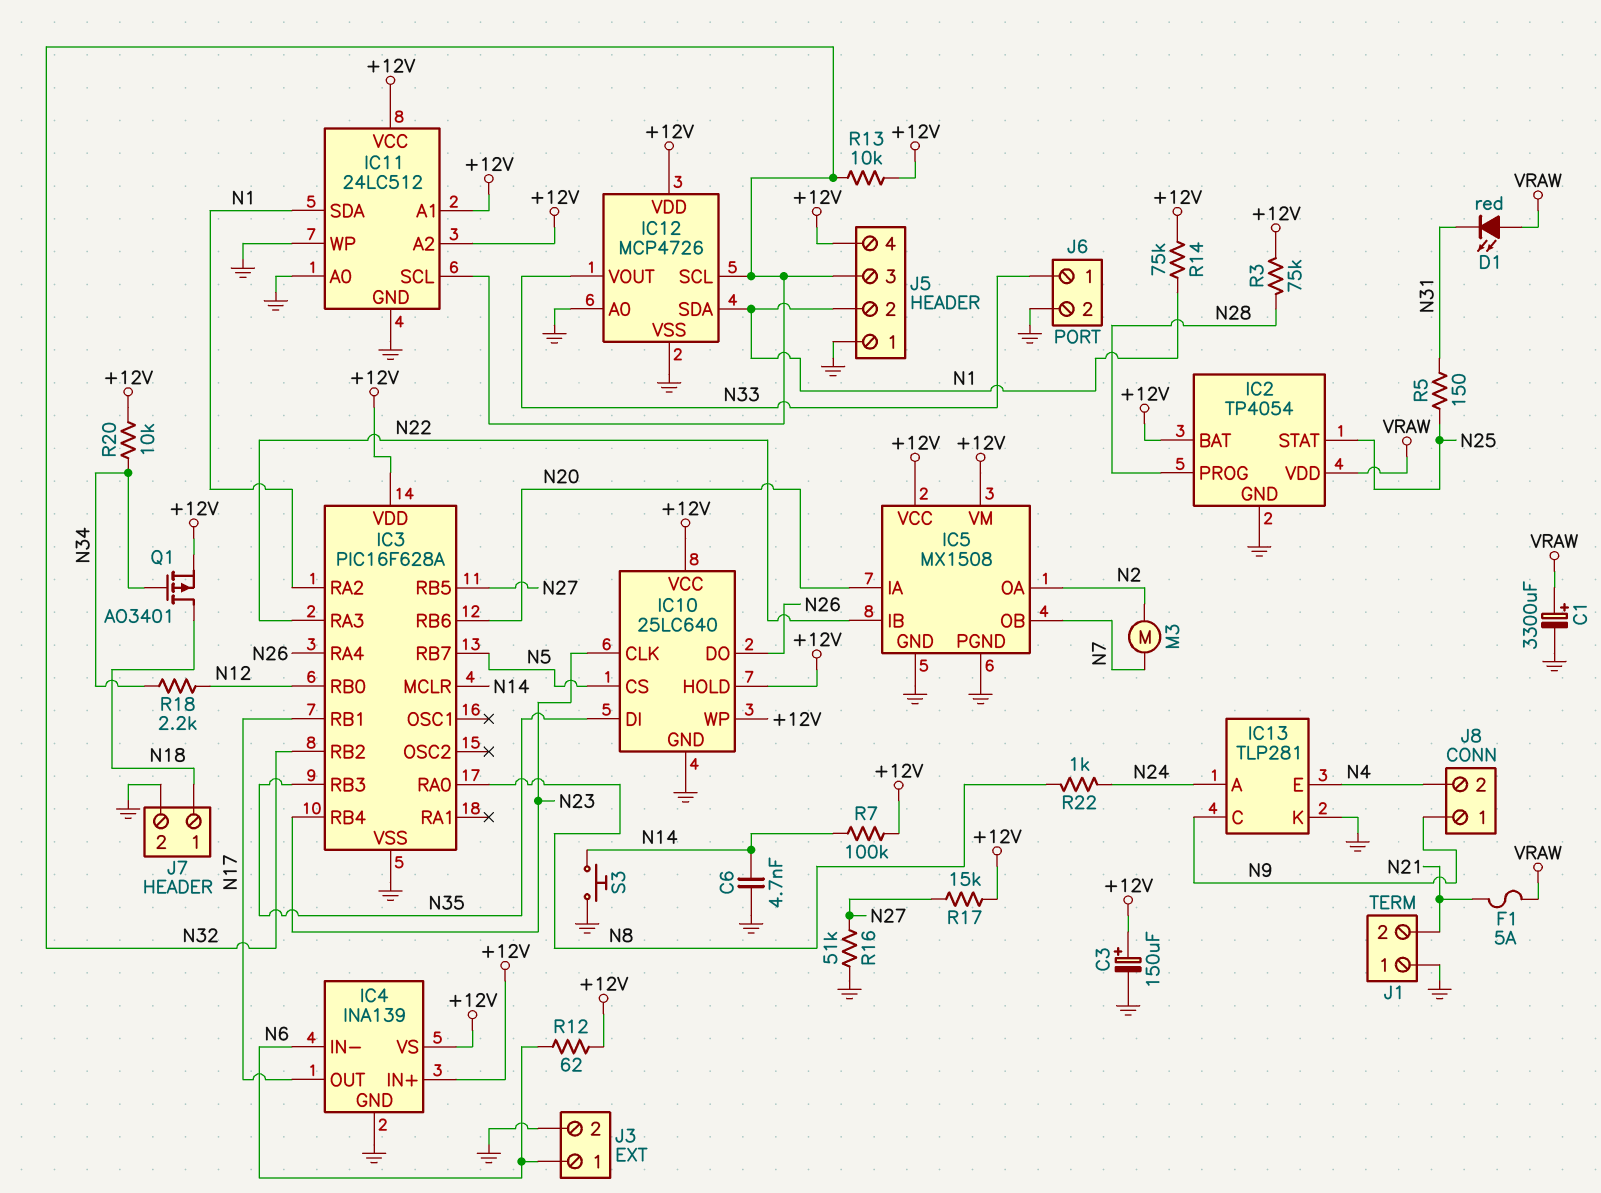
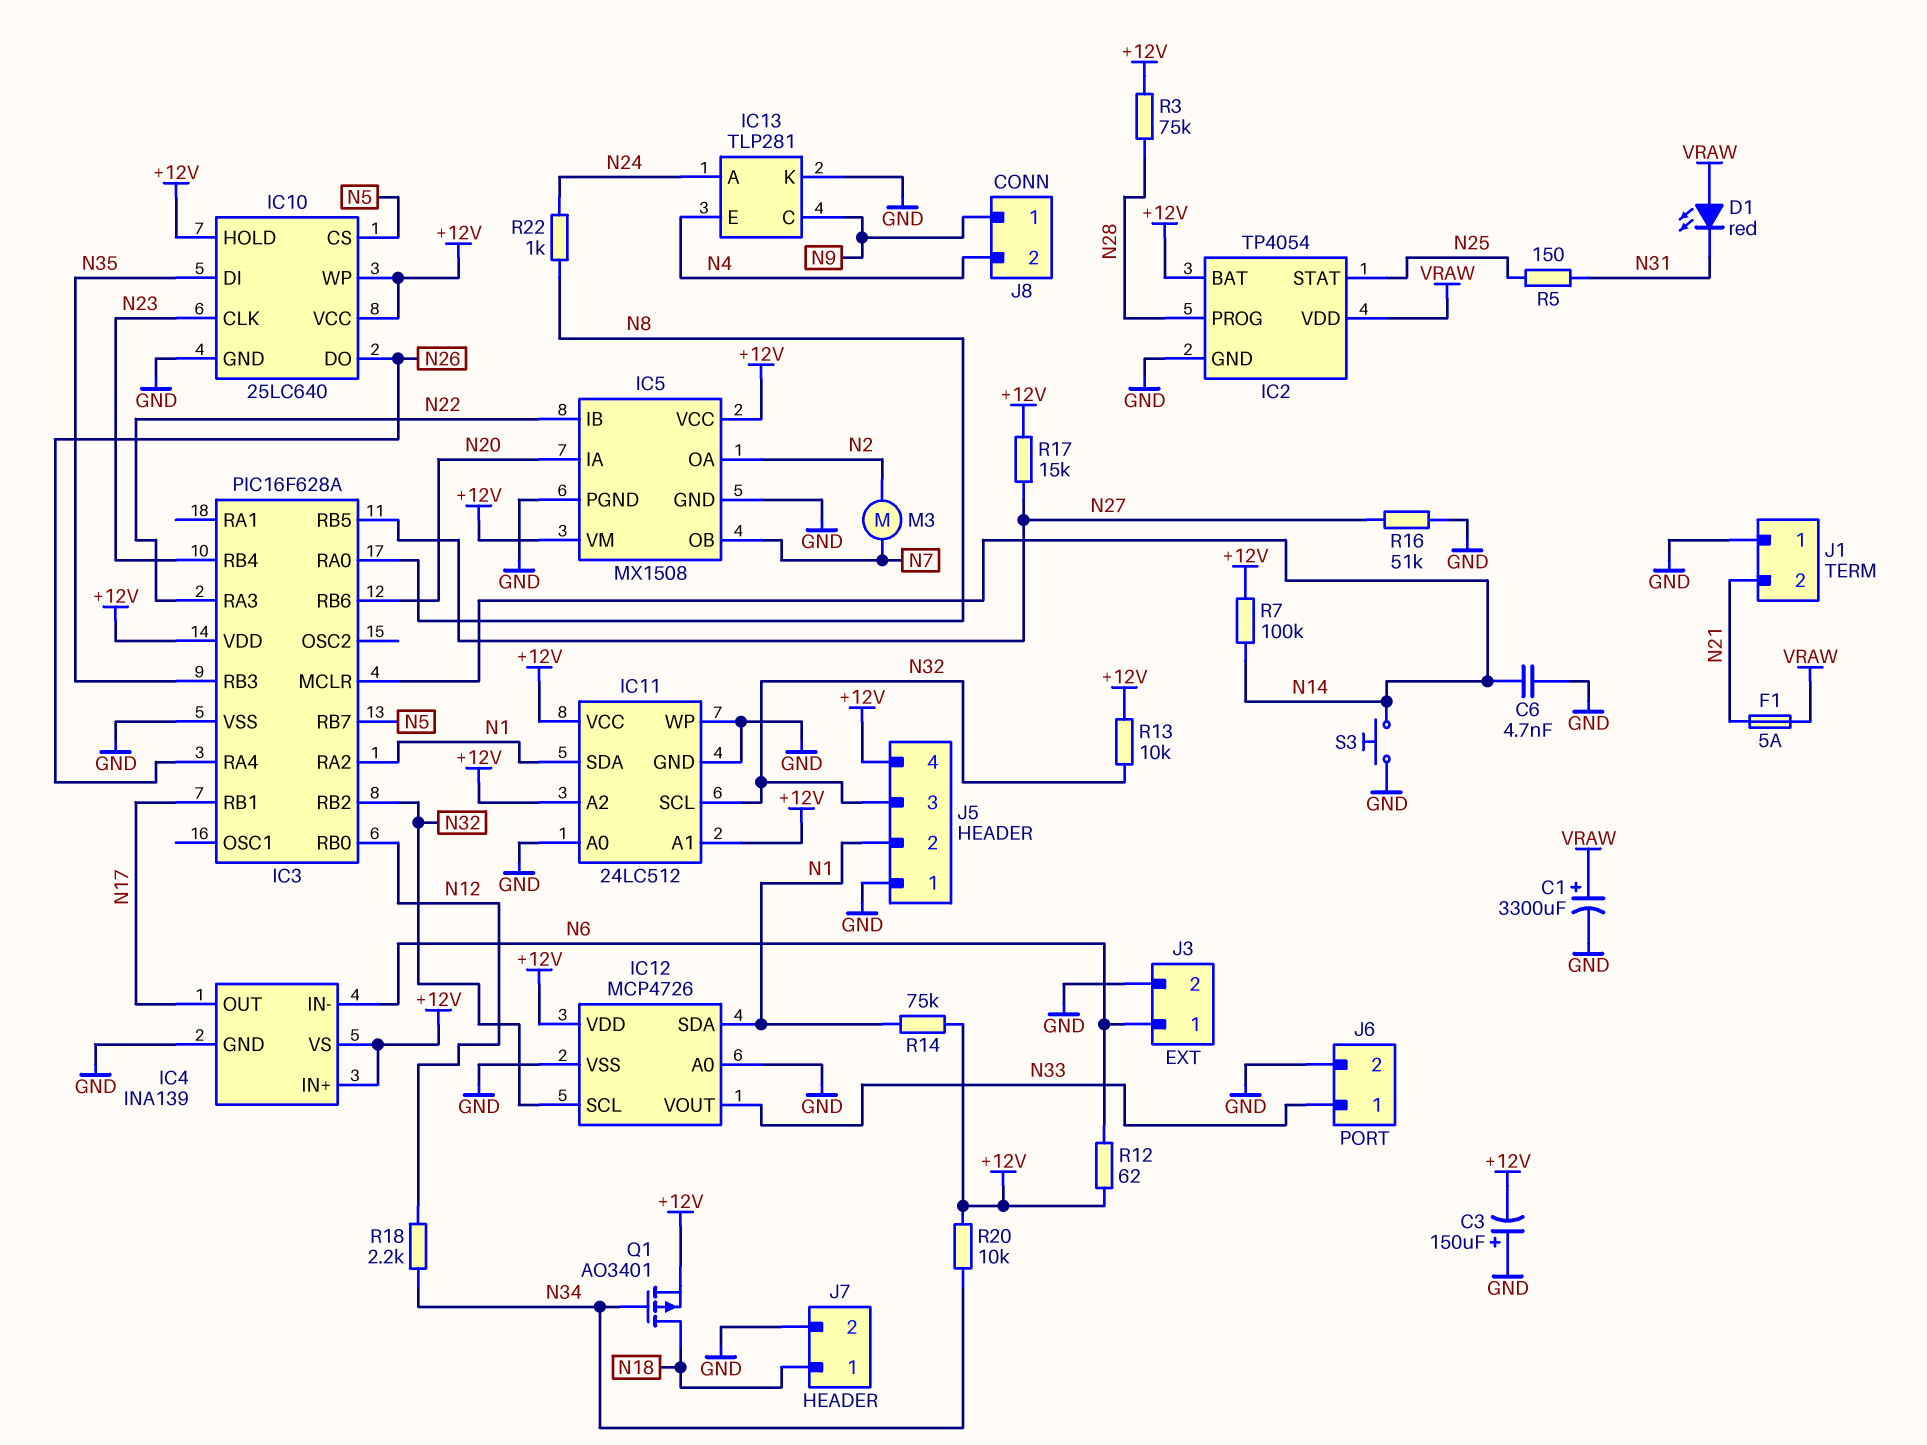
C3: 150uF (plus +12V, minus GND) -> 150uF (plus GND, minus +12V)

